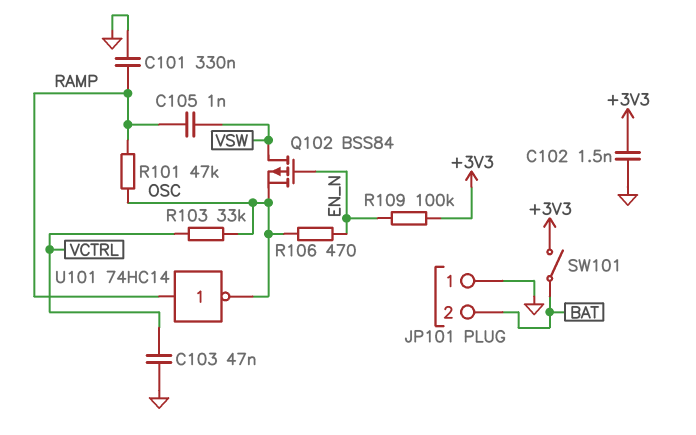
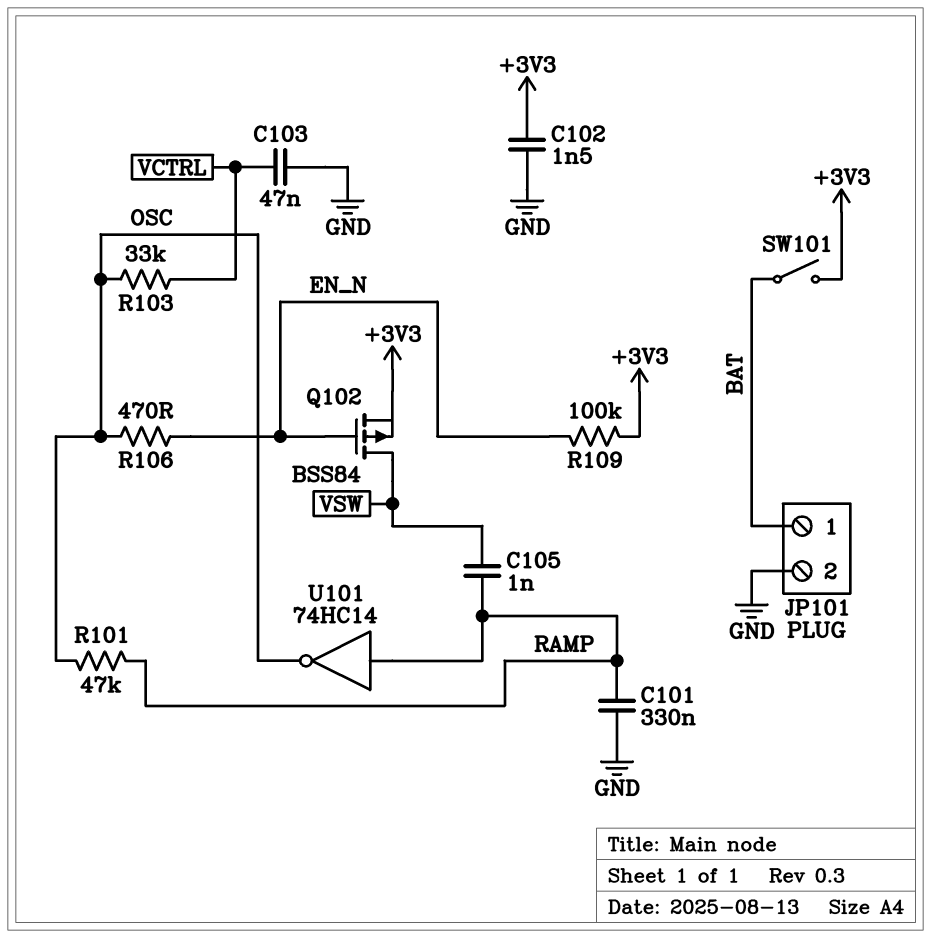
JP101 pin 1: GND -> BAT
JP101 pin 2: BAT -> GND
Q102: PMOS BSS84 (G EN_N, D VSW, S OSC) -> PMOS BSS84 (G EN_N, D VSW, S +3V3)

